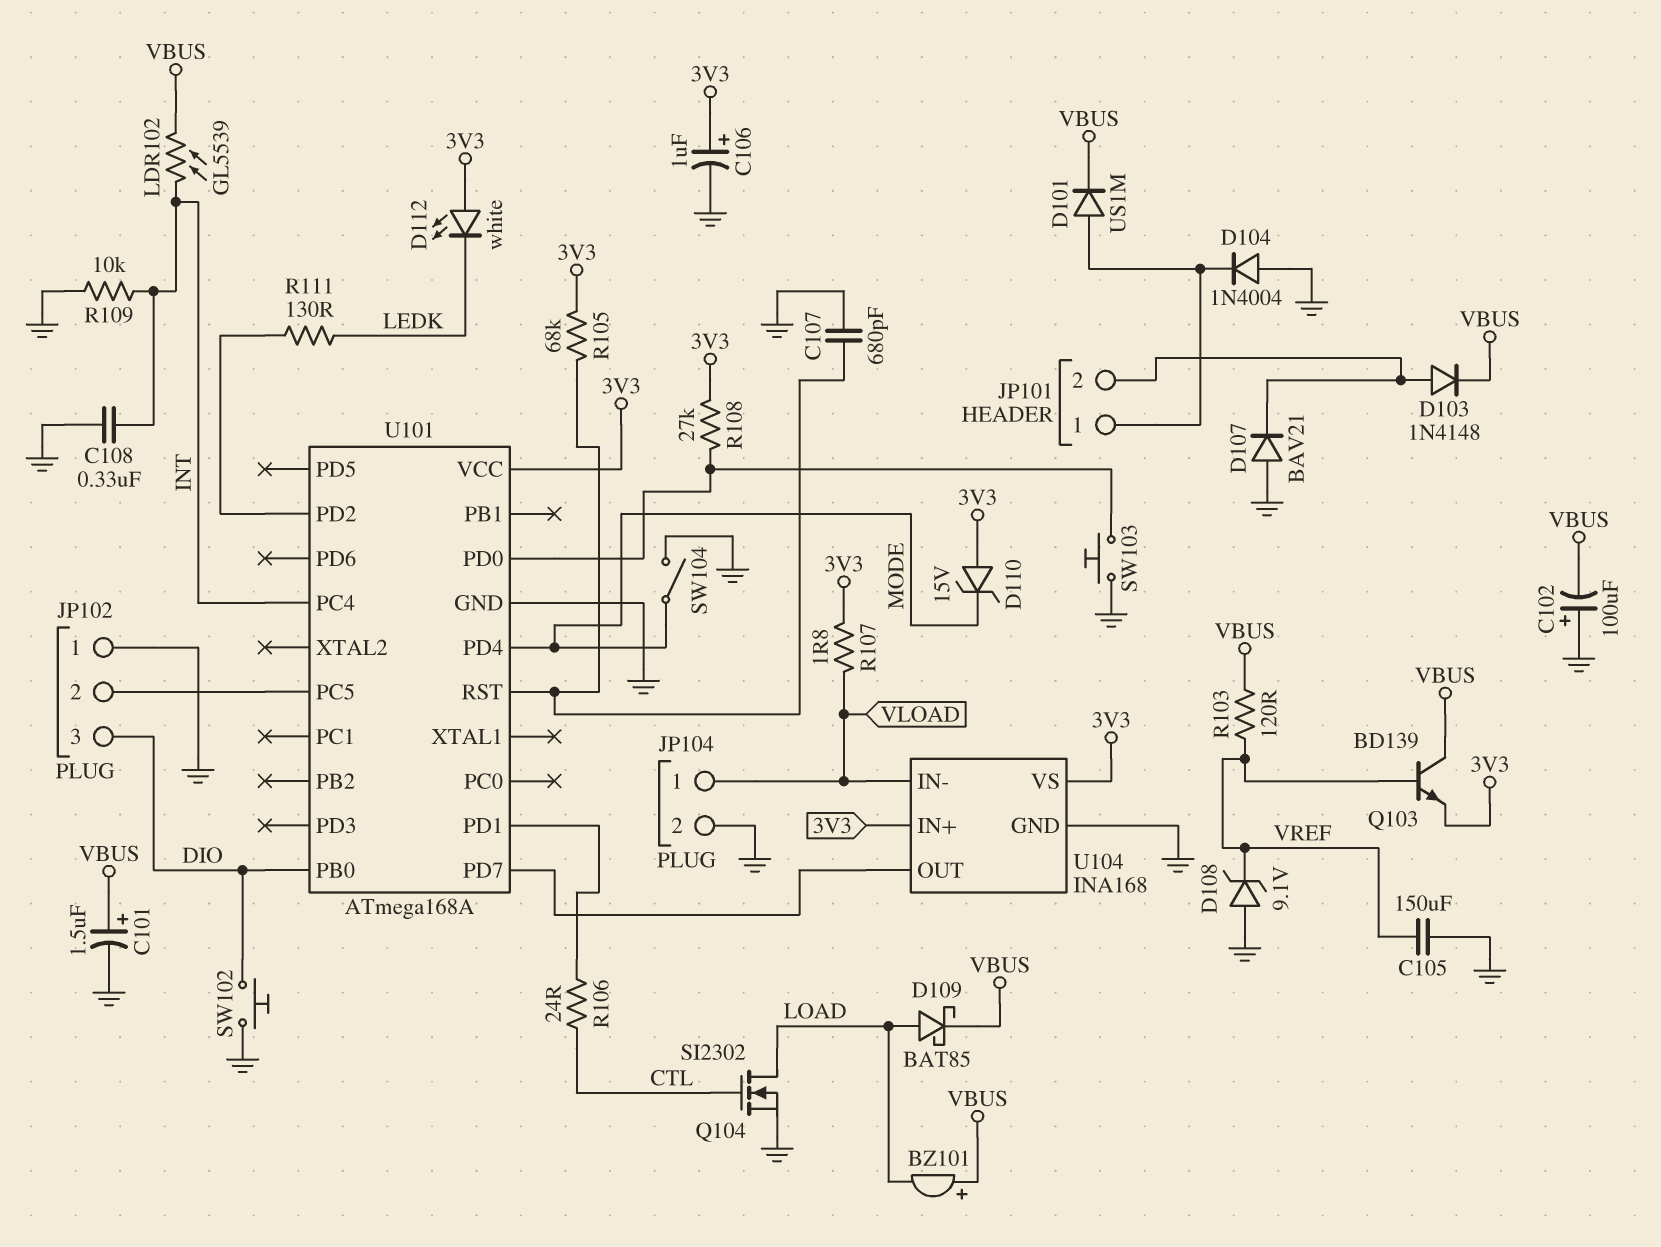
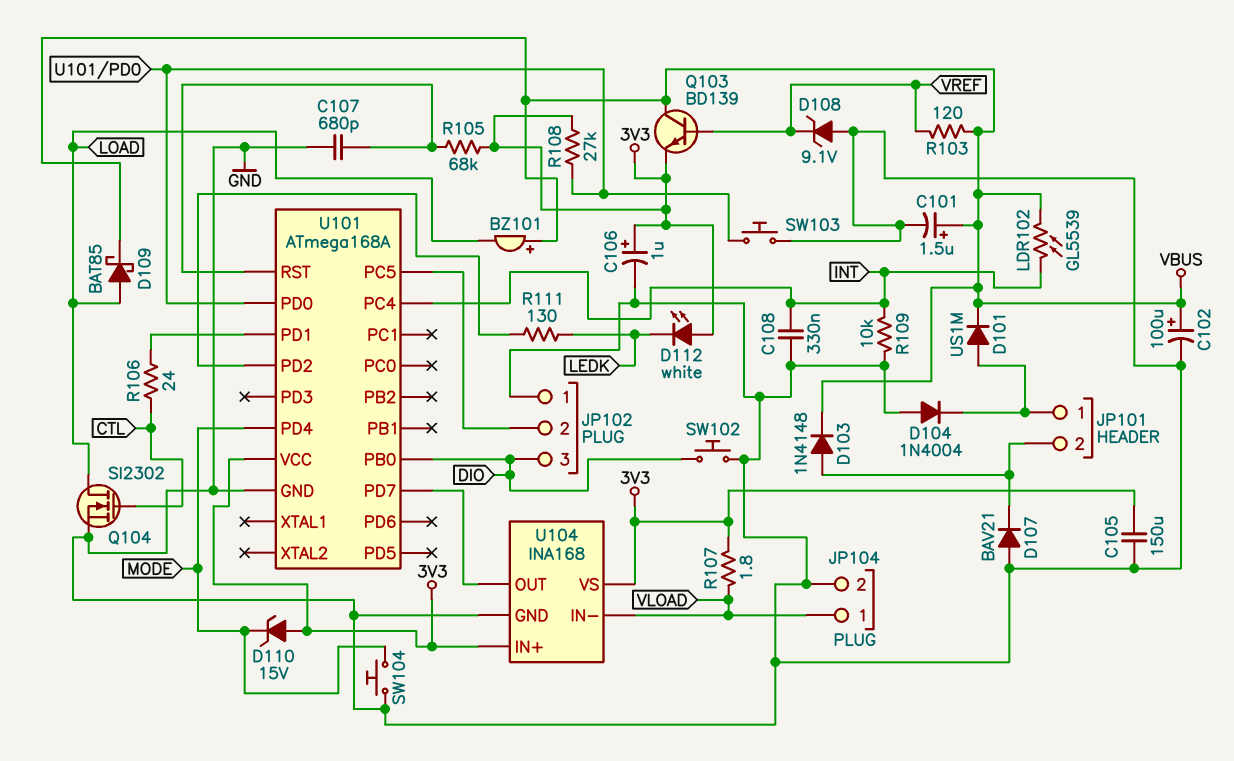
C102: 100uF (plus GND, minus VBUS) -> 100uF (plus VBUS, minus GND)
C105: 150uF (GND, VREF) -> 150uF (3V3, GND)
SW104: switch (GND, MODE) -> button (GND, MODE)

